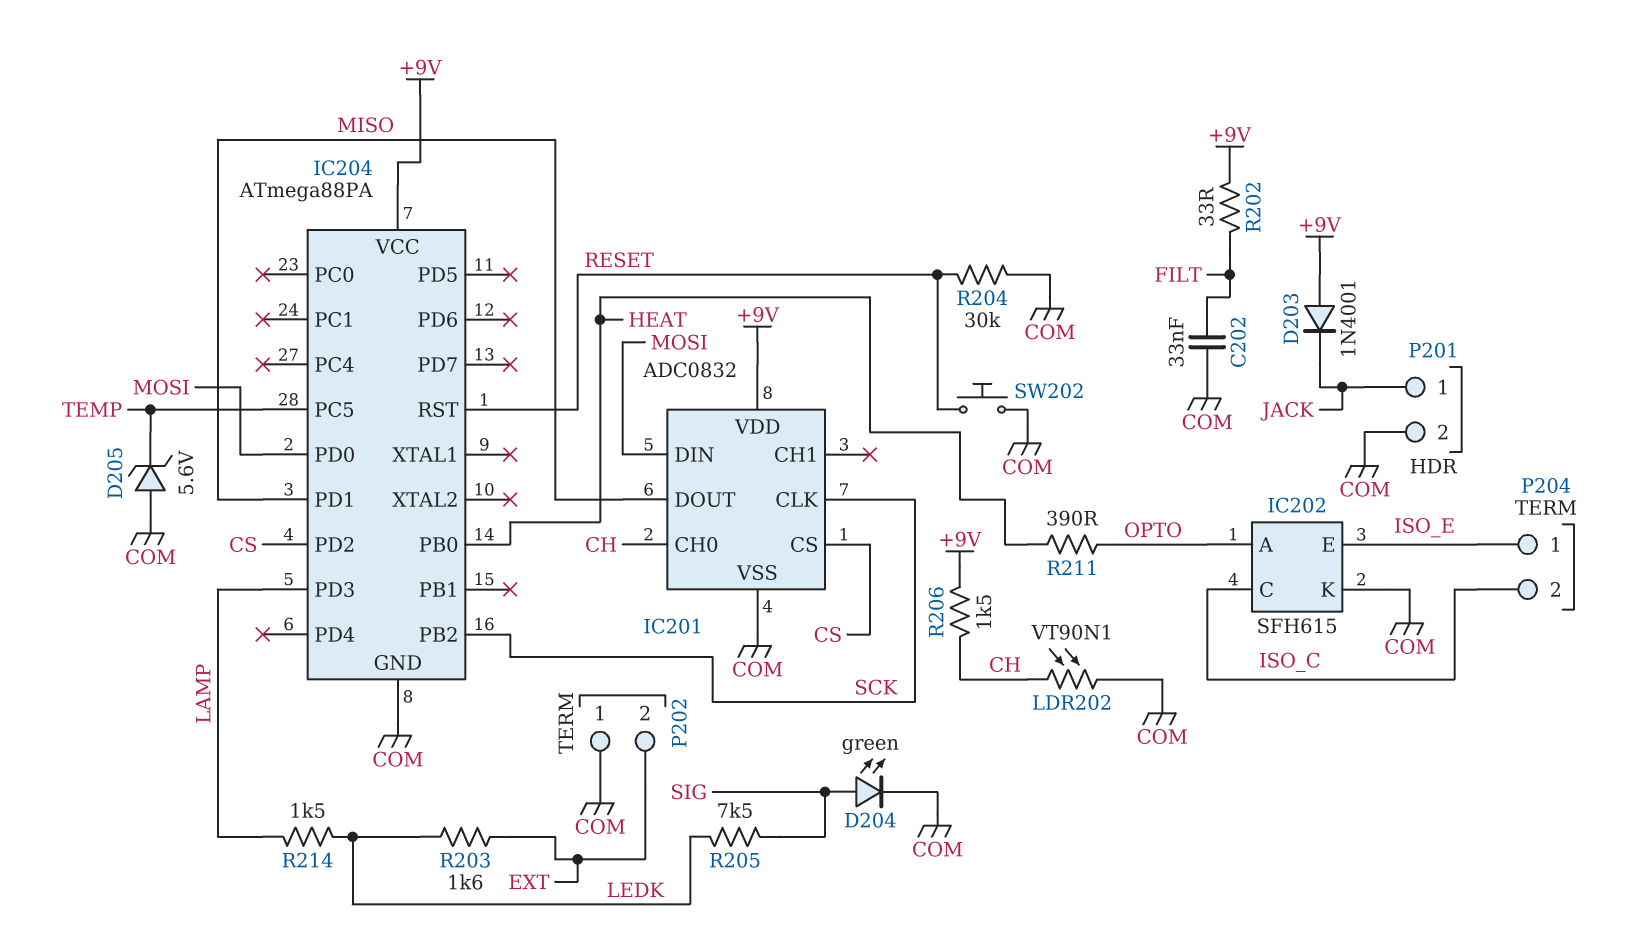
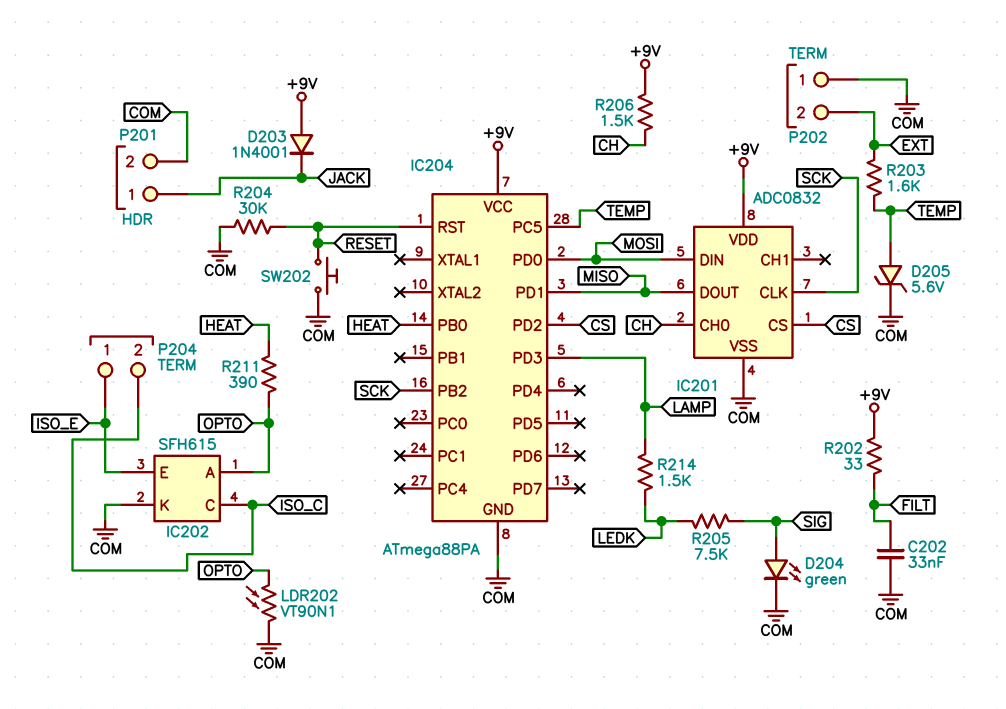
D205: zener 5.6V (A COM, K TEMP) -> zener 5.6V (A TEMP, K COM)
LDR202: VT90N1 (CH, COM) -> VT90N1 (COM, OPTO)
R203: 1.6k (EXT, LEDK) -> 1.6k (EXT, TEMP)

